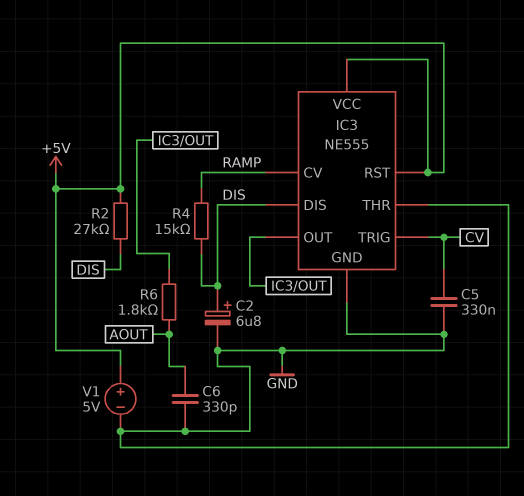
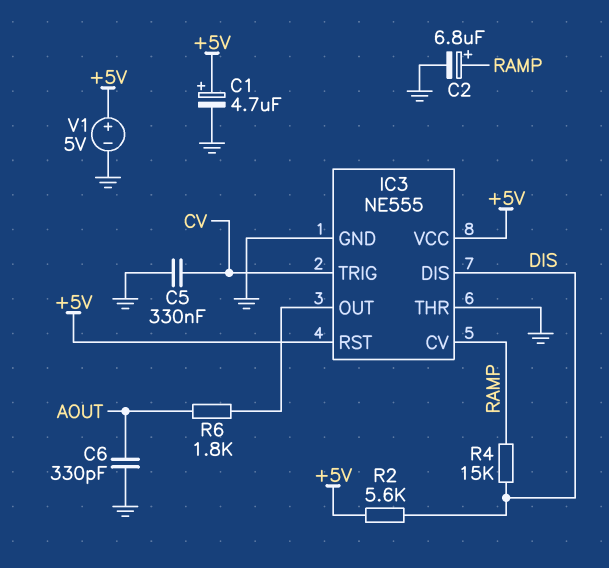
C1: none -> 4.7uF (plus +5V, minus GND)
C2: 6.8uF (plus DIS, minus GND) -> 6.8uF (plus RAMP, minus GND)
R2: 27k (+5V, DIS) -> 5.6k (+5V, DIS)

